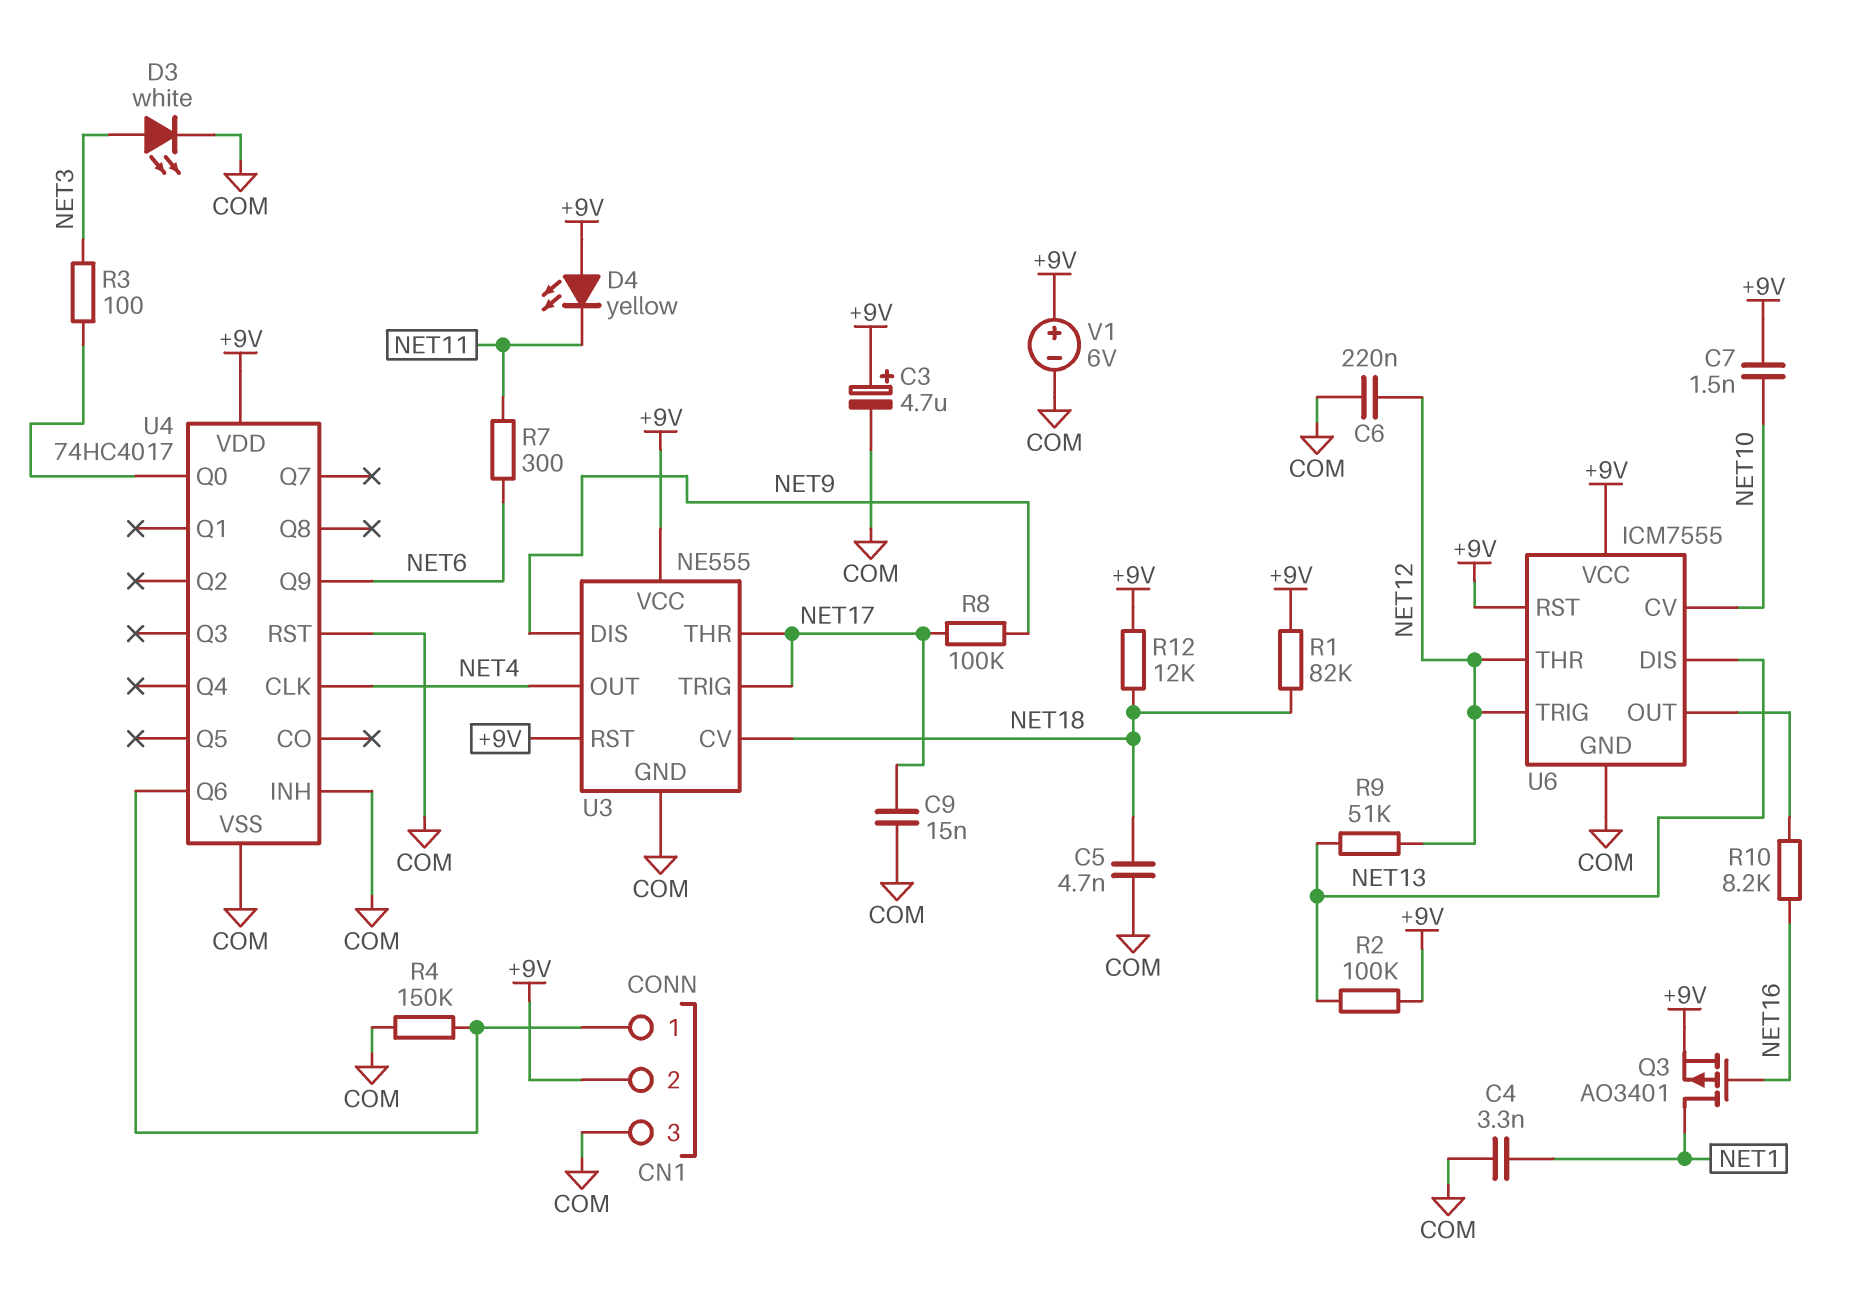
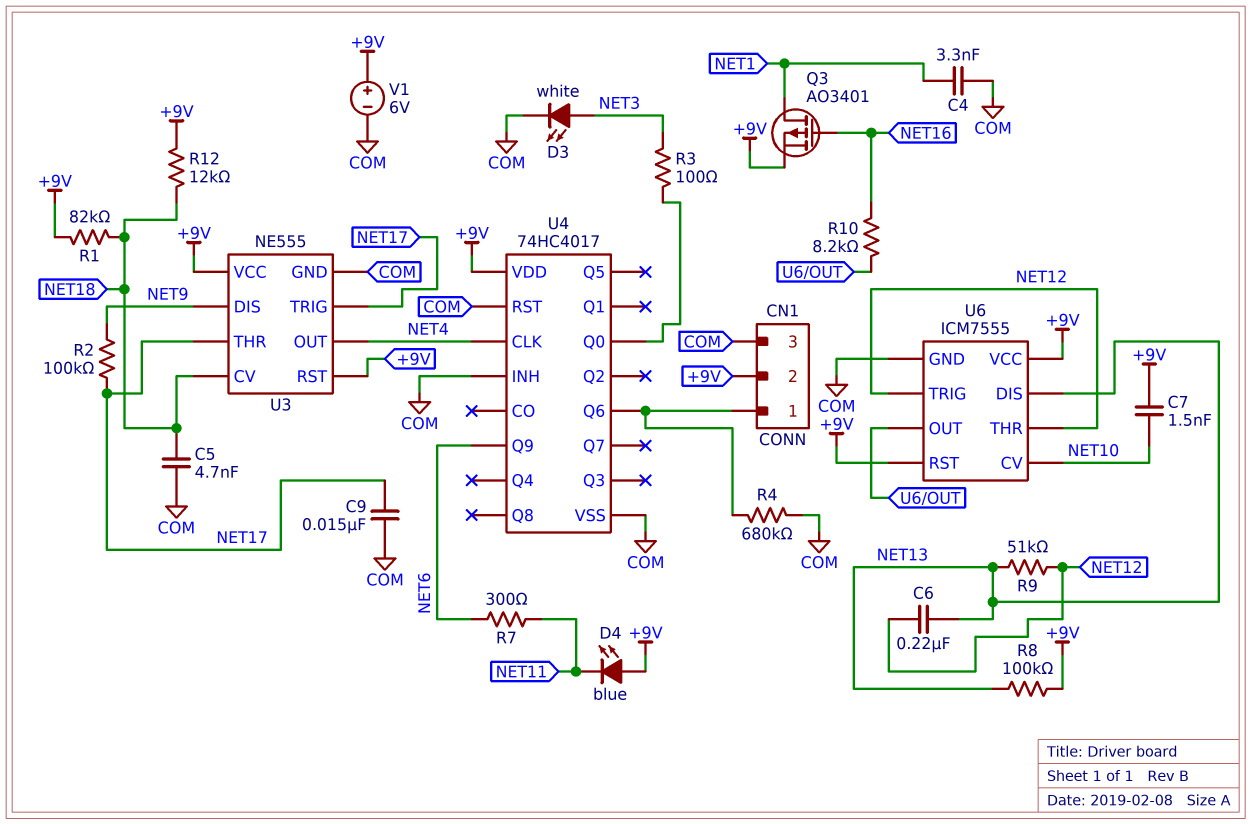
C3: 4.7uF (plus +9V, minus COM) -> none
C6: 220nF (COM, NET12) -> 220nF (NET12, NET13)
D4: LED yellow (A +9V, K NET11) -> LED blue (A +9V, K NET11)
R2: 100k (+9V, NET13) -> 100k (NET9, NET17)
R4: 150k (CN1/1, COM) -> 680k (CN1/1, COM)
R8: 100k (NET9, NET17) -> 100k (+9V, NET13)

